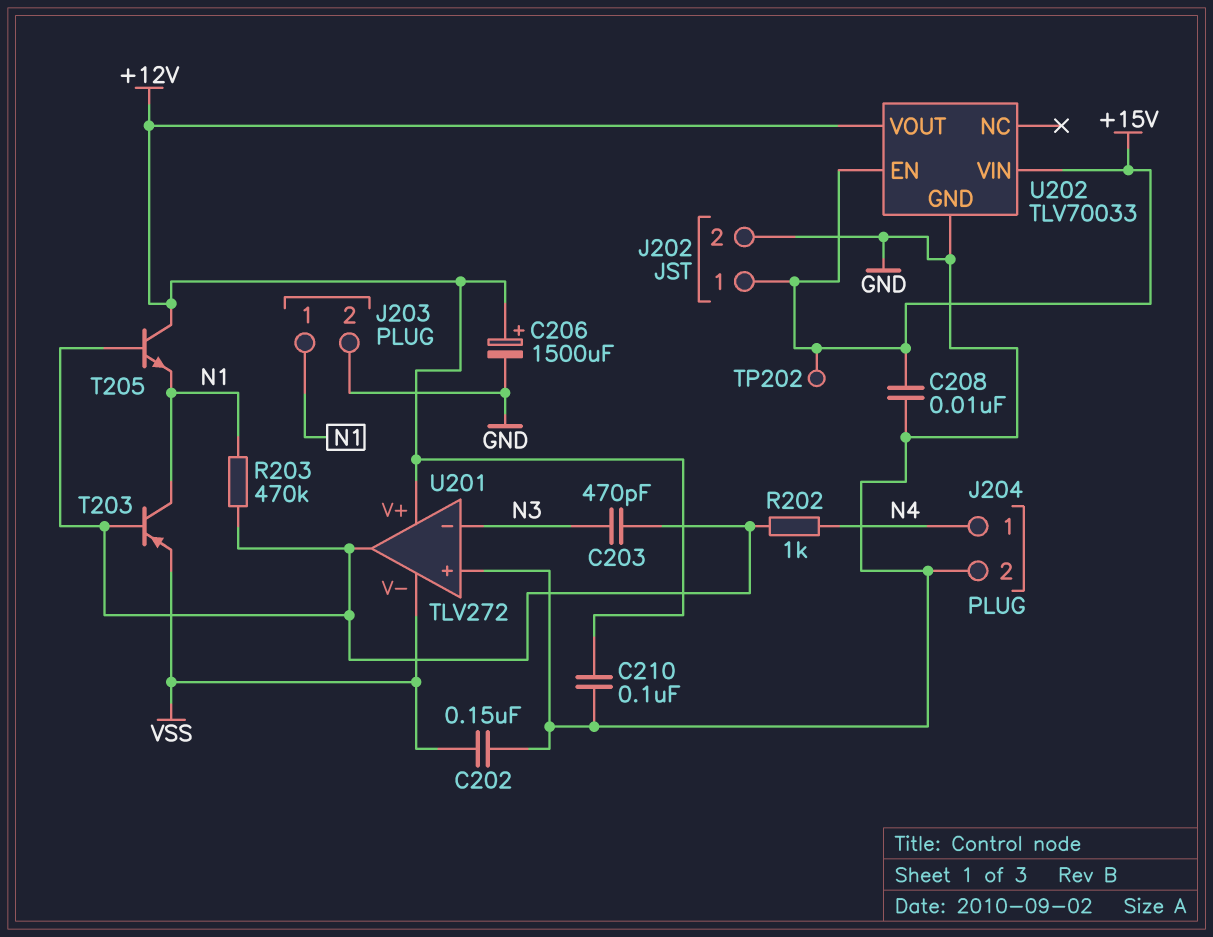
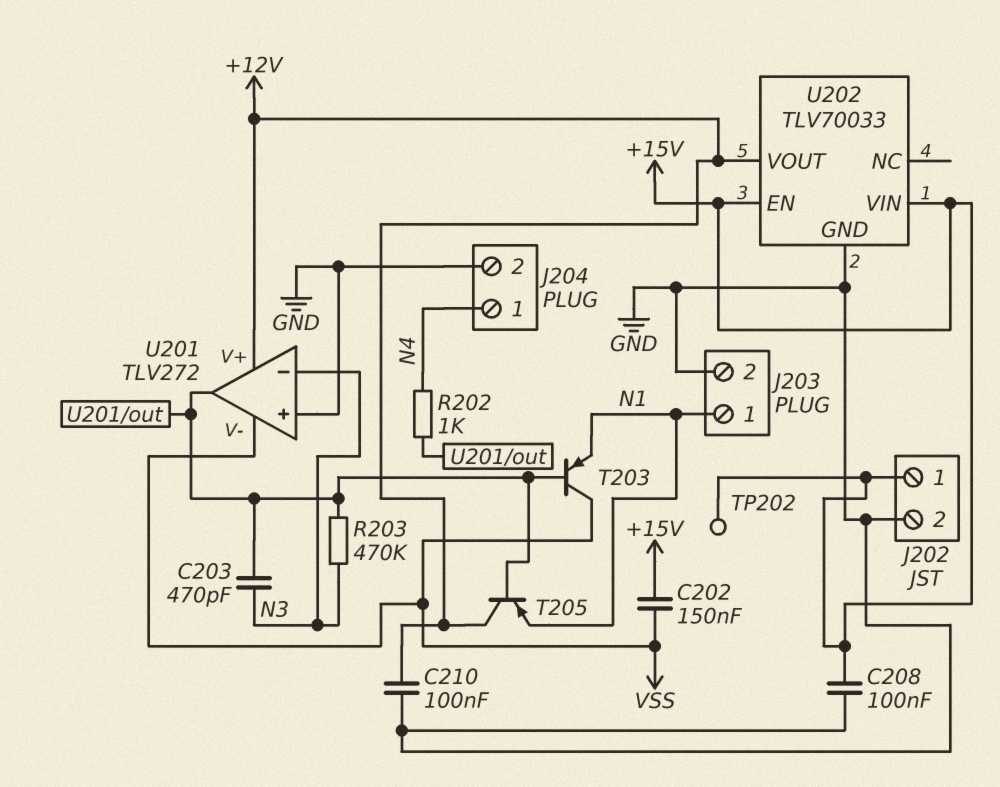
C202: 150nF (GND, VSS) -> 150nF (+15V, VSS)
C206: 1500uF (plus +12V, minus GND) -> none
C208: 10nF (+15V, GND) -> 100nF (+15V, GND)
R203: 470k (N1, U201/out) -> 470k (N3, U201/out)
T203: PNP (B U201/out, C N1, E VSS) -> PNP (B U201/out, C VSS, E N1)
T205: NPN (B U201/out, C +12V, E N1) -> PNP (B U201/out, C +12V, E N1)

